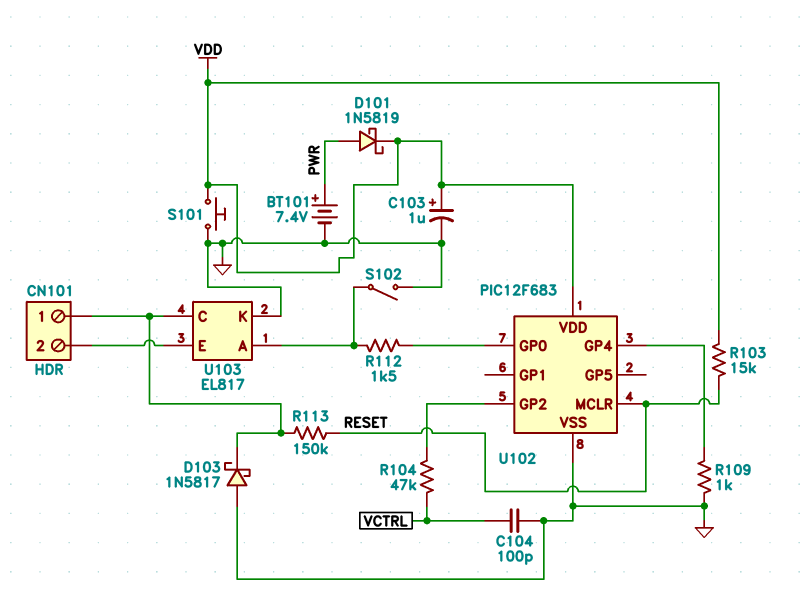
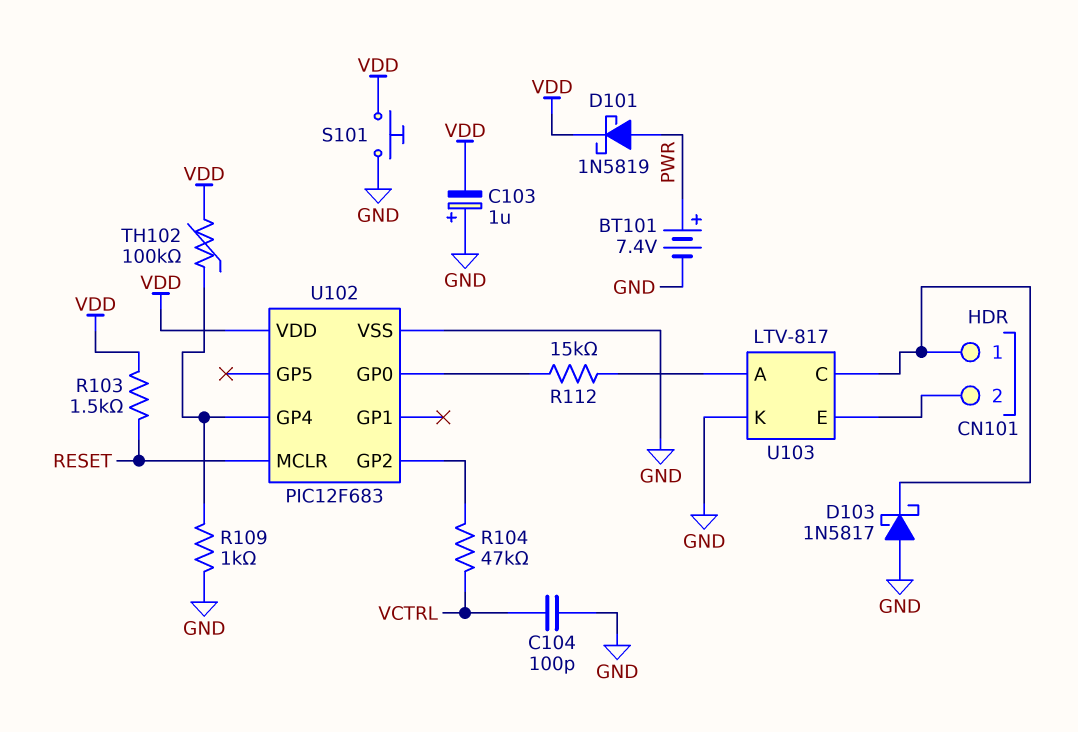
C103: 1uF (plus VDD, minus GND) -> 1uF (plus GND, minus VDD)
R103: 15k (RESET, VDD) -> 1.5k (RESET, VDD)
R112: 1.5k (U102/GP0, U103/A) -> 15k (U102/GP0, U103/A)
R113: 150k (CN101/1, RESET) -> none
S102: switch (GND, U103/A) -> none
TH102: none -> 100k (U102/GP4, VDD)
U103: EL817 -> LTV-817

